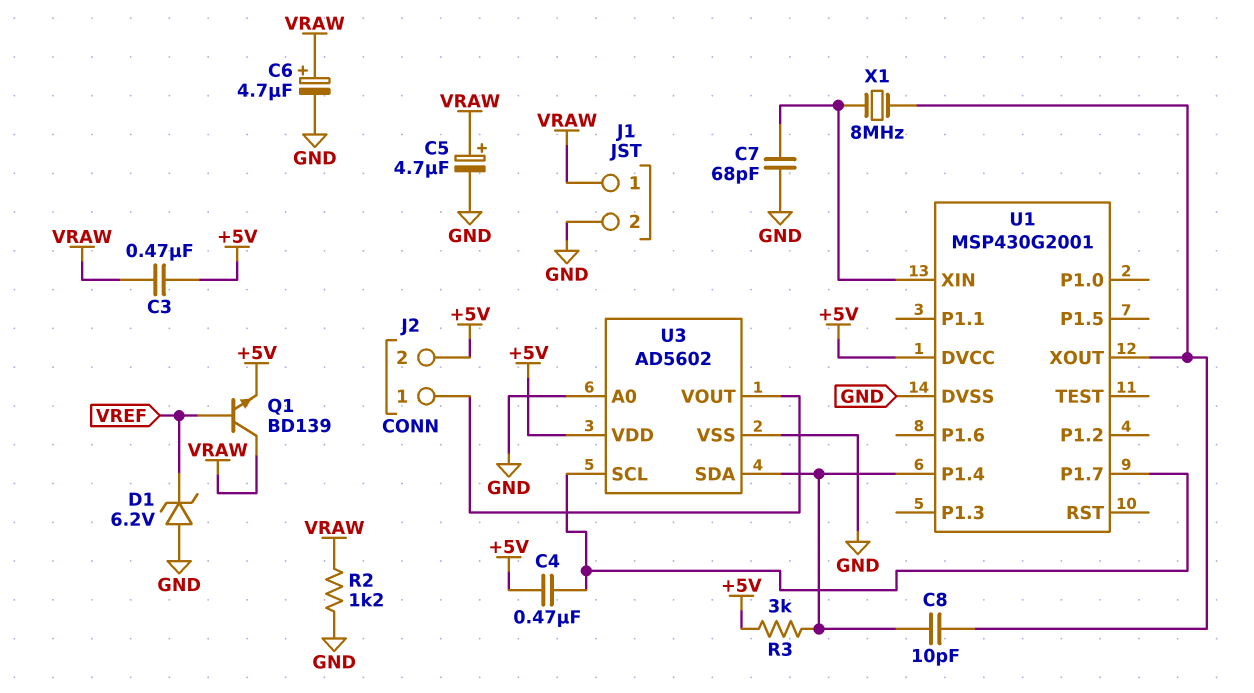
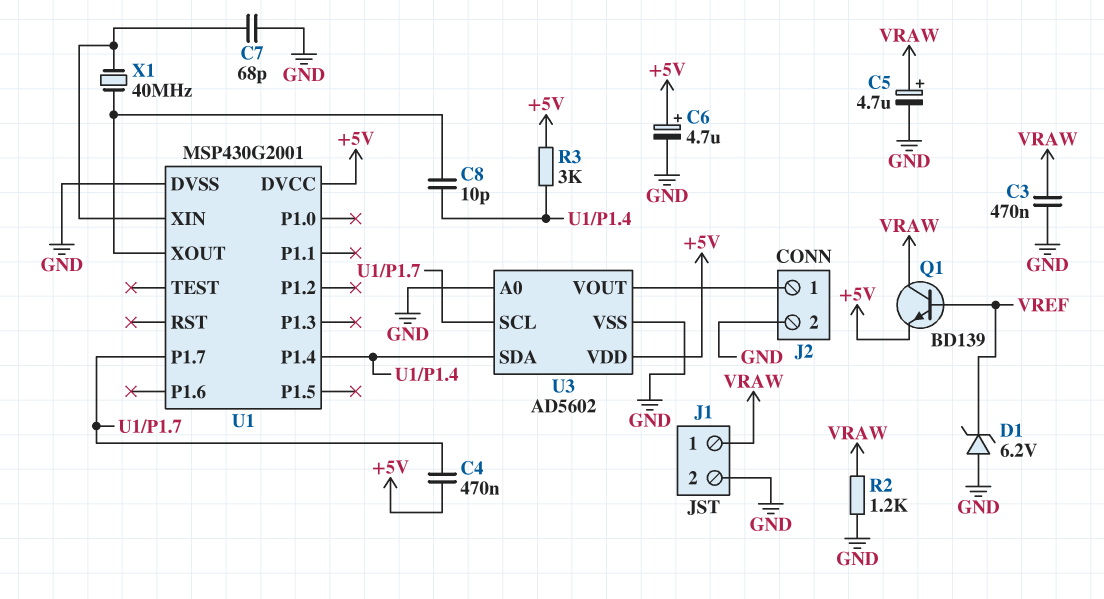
C3: 470nF (+5V, VRAW) -> 470nF (GND, VRAW)
C6: 4.7uF (plus VRAW, minus GND) -> 4.7uF (plus +5V, minus GND)
J2 pin 2: +5V -> GND
X1: 8MHz (U1/XIN, U1/XOUT) -> 40MHz (U1/XIN, U1/XOUT)

